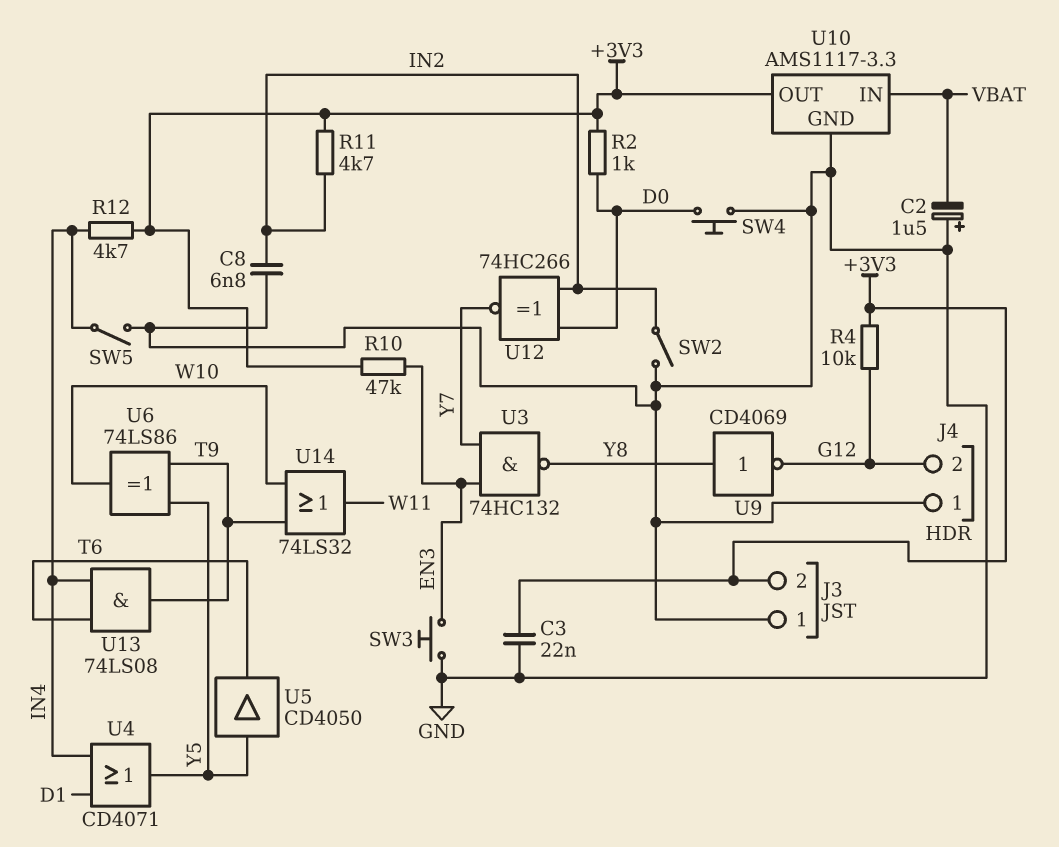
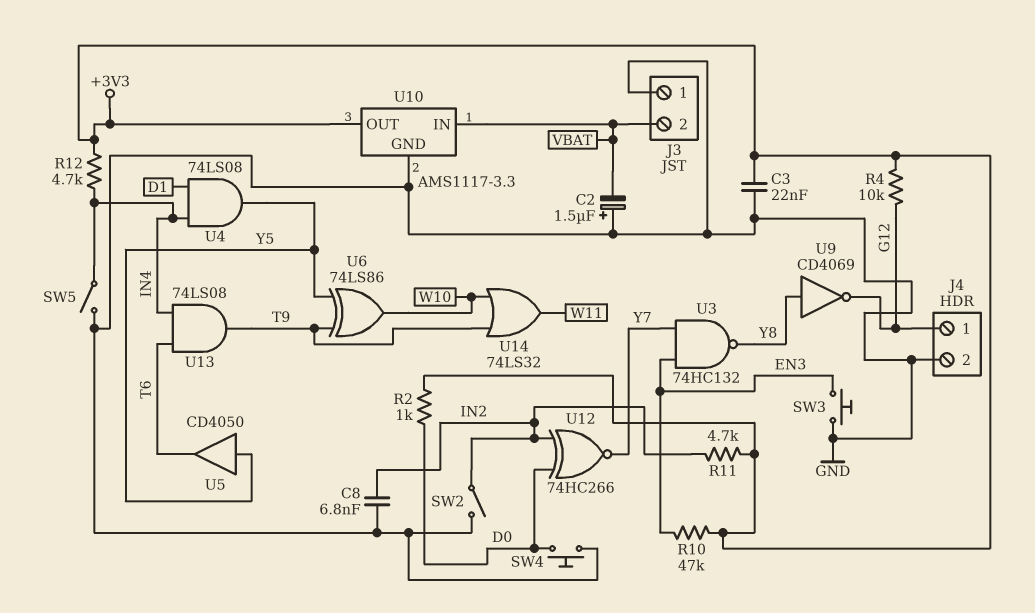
J3 pin 2: +3V3 -> VBAT
J4 pin 1: GND -> G12
J4 pin 2: G12 -> GND
U4: OR CD4071 (in D1, in IN4, out Y5) -> AND 74LS08 (in D1, in IN4, out Y5)

